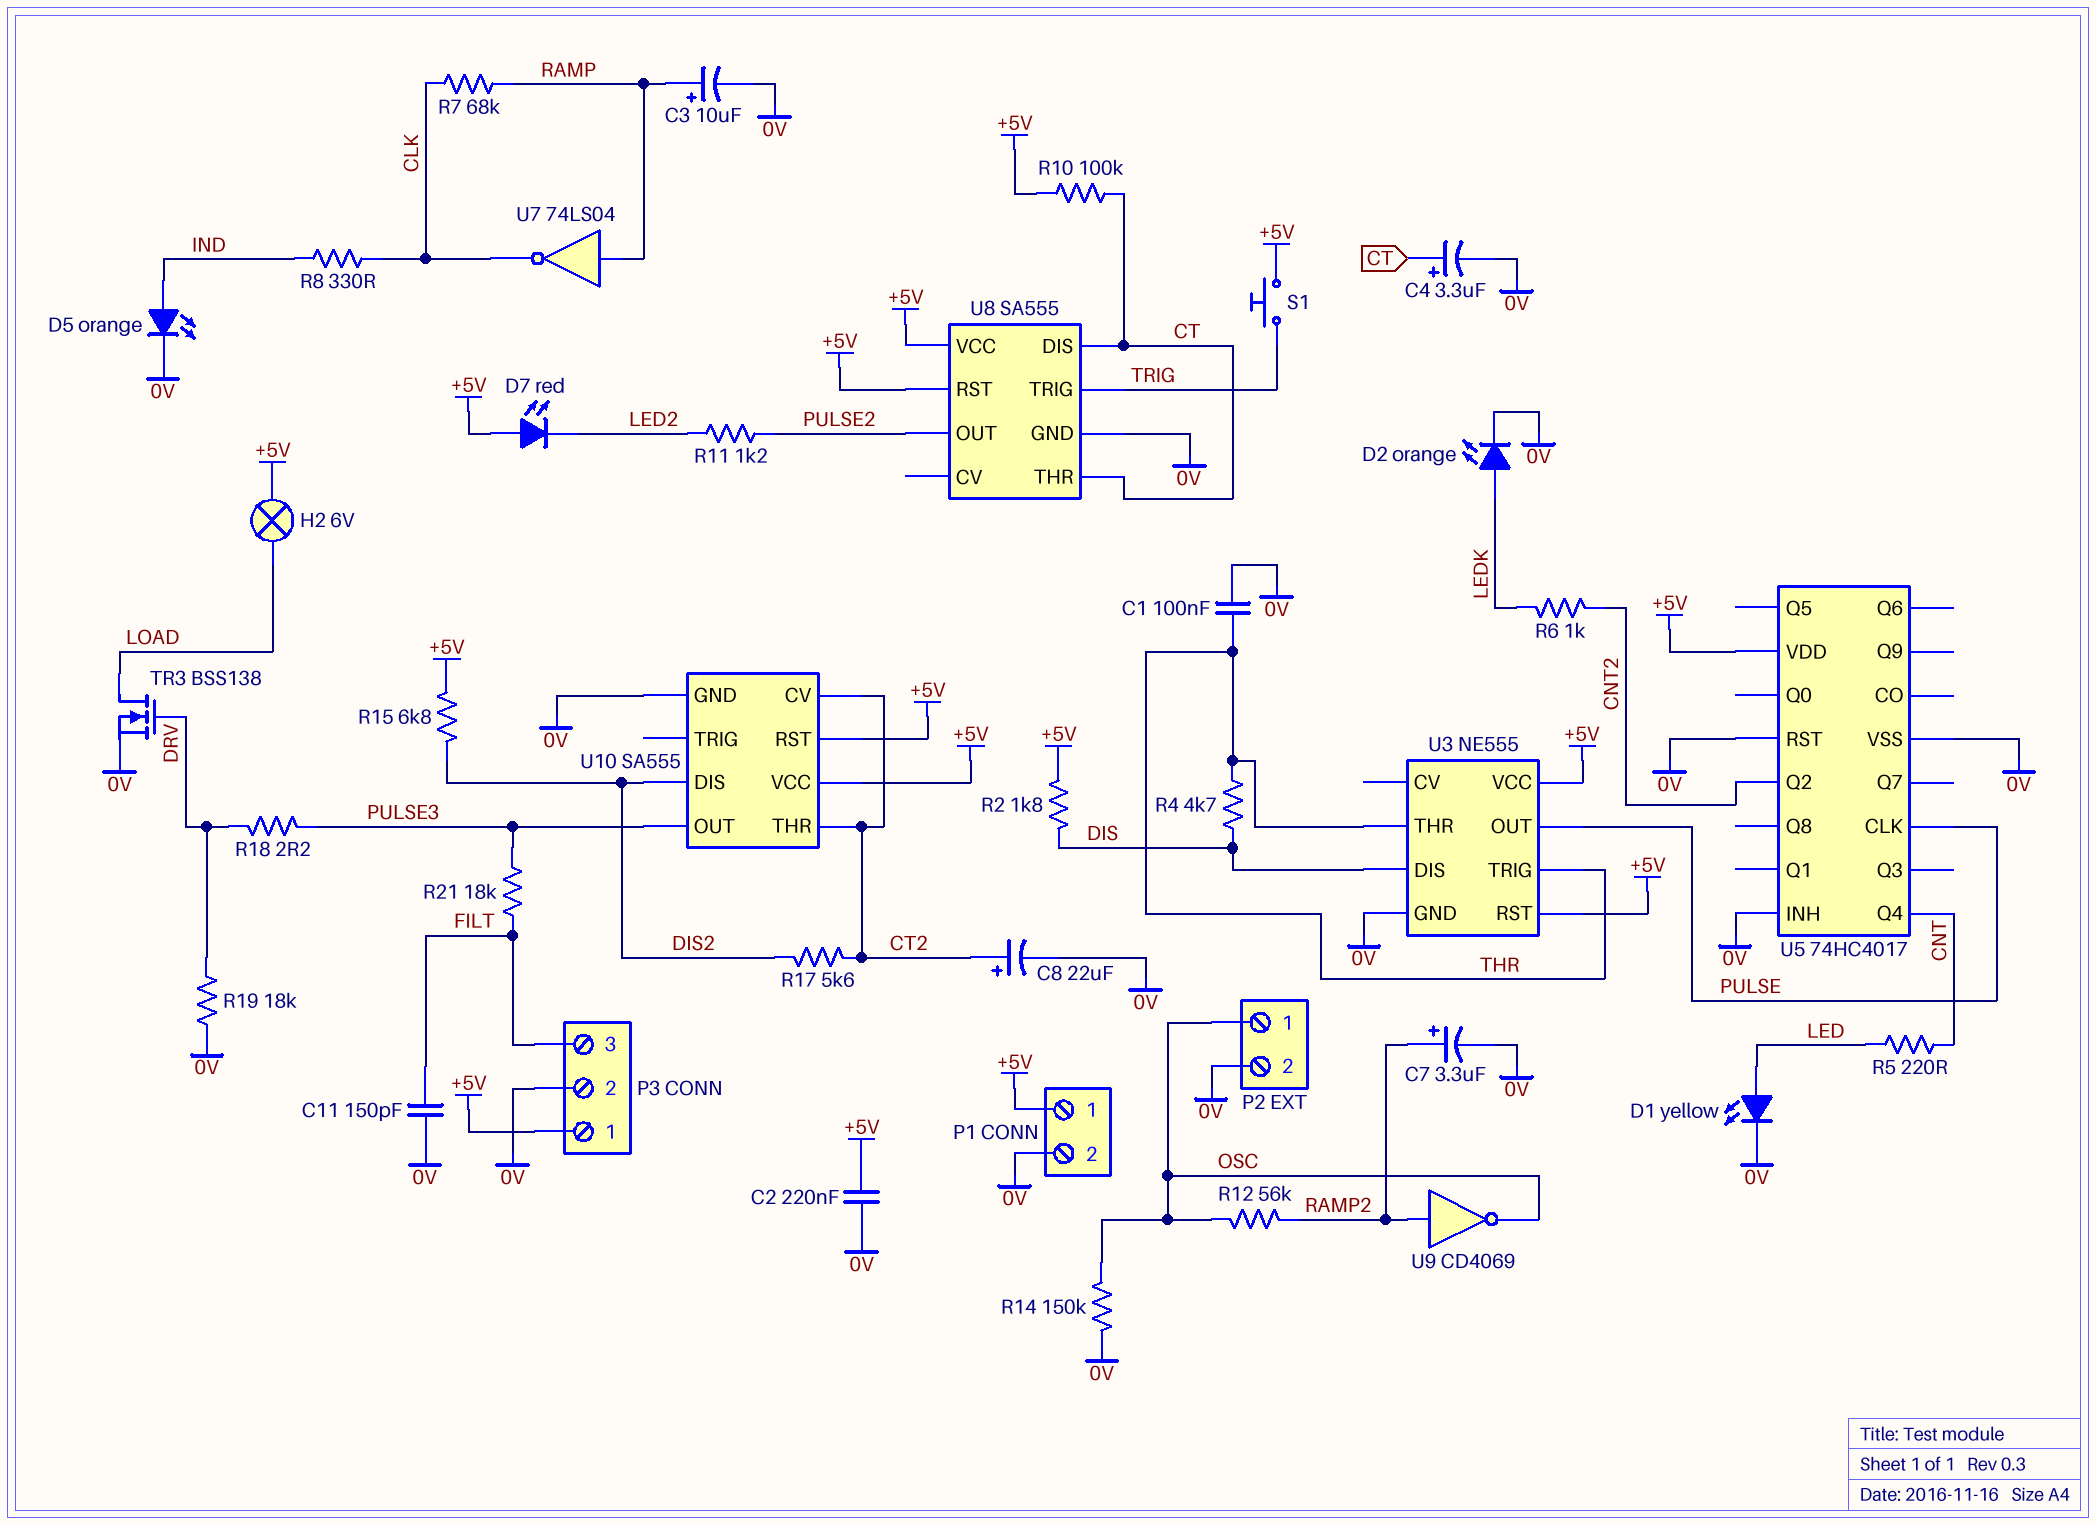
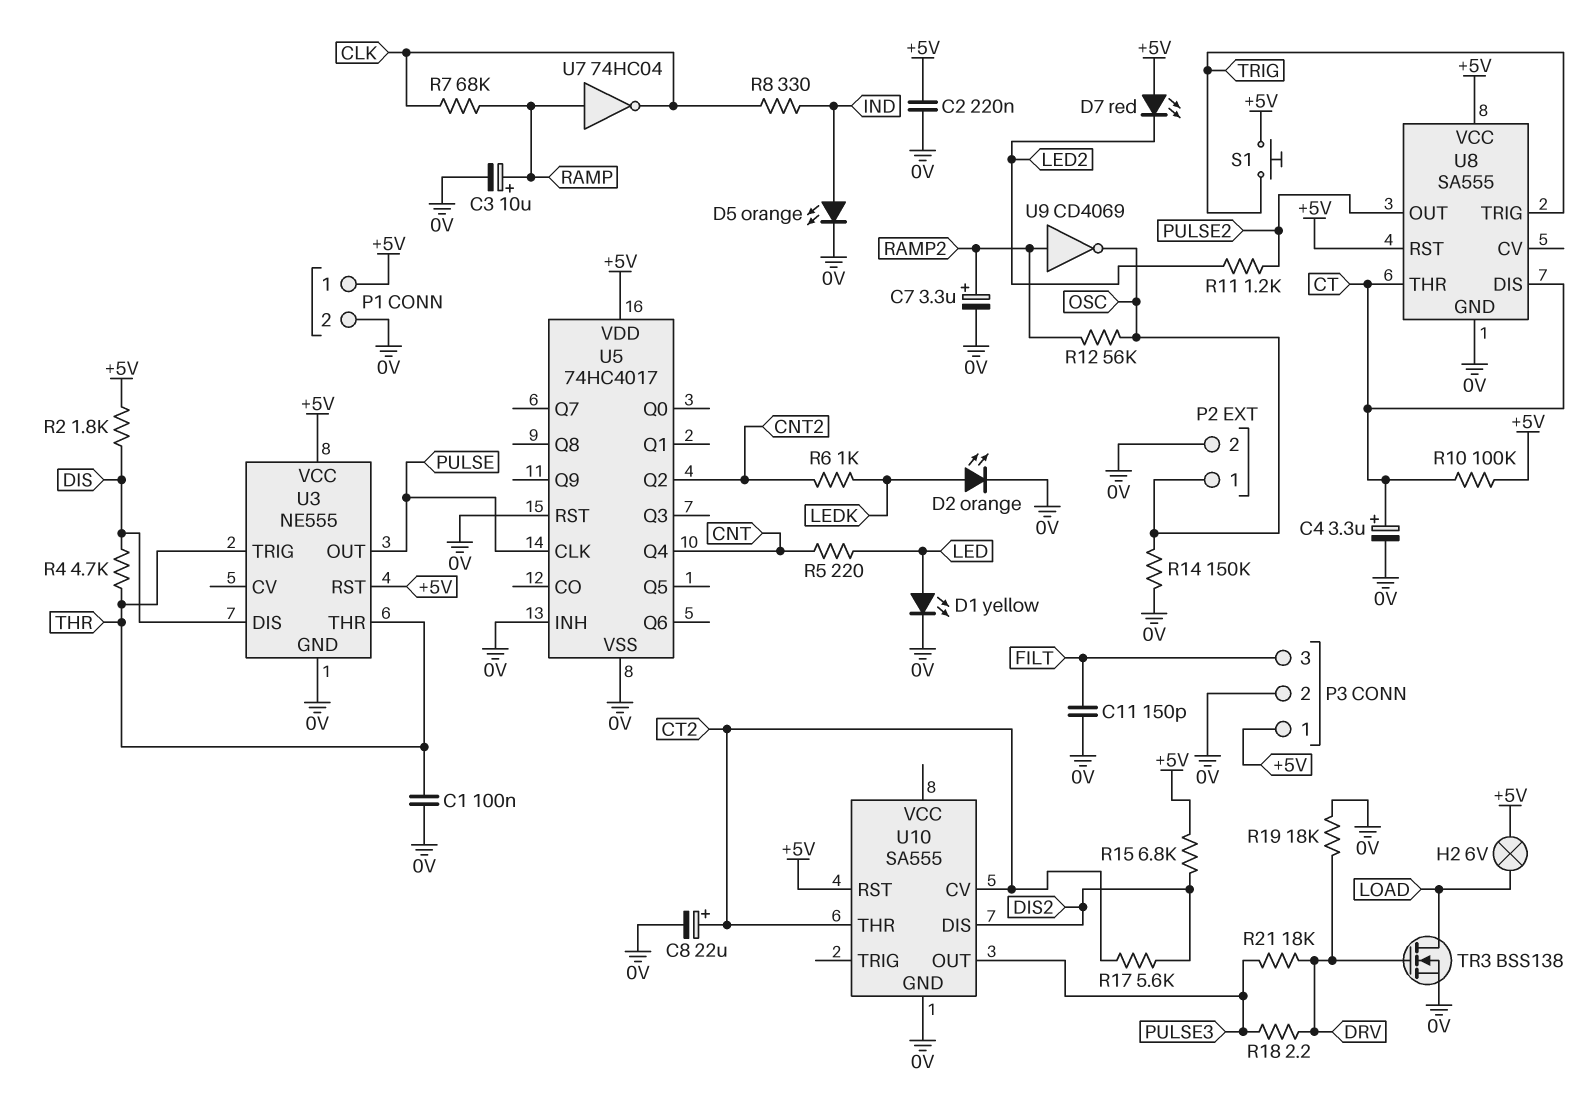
R21: 18k (FILT, PULSE3) -> 18k (DRV, PULSE3)
U7: NOT 74LS04 (in RAMP, out CLK) -> NOT 74HC04 (in RAMP, out CLK)
U10 pin VCC: +5V -> none

